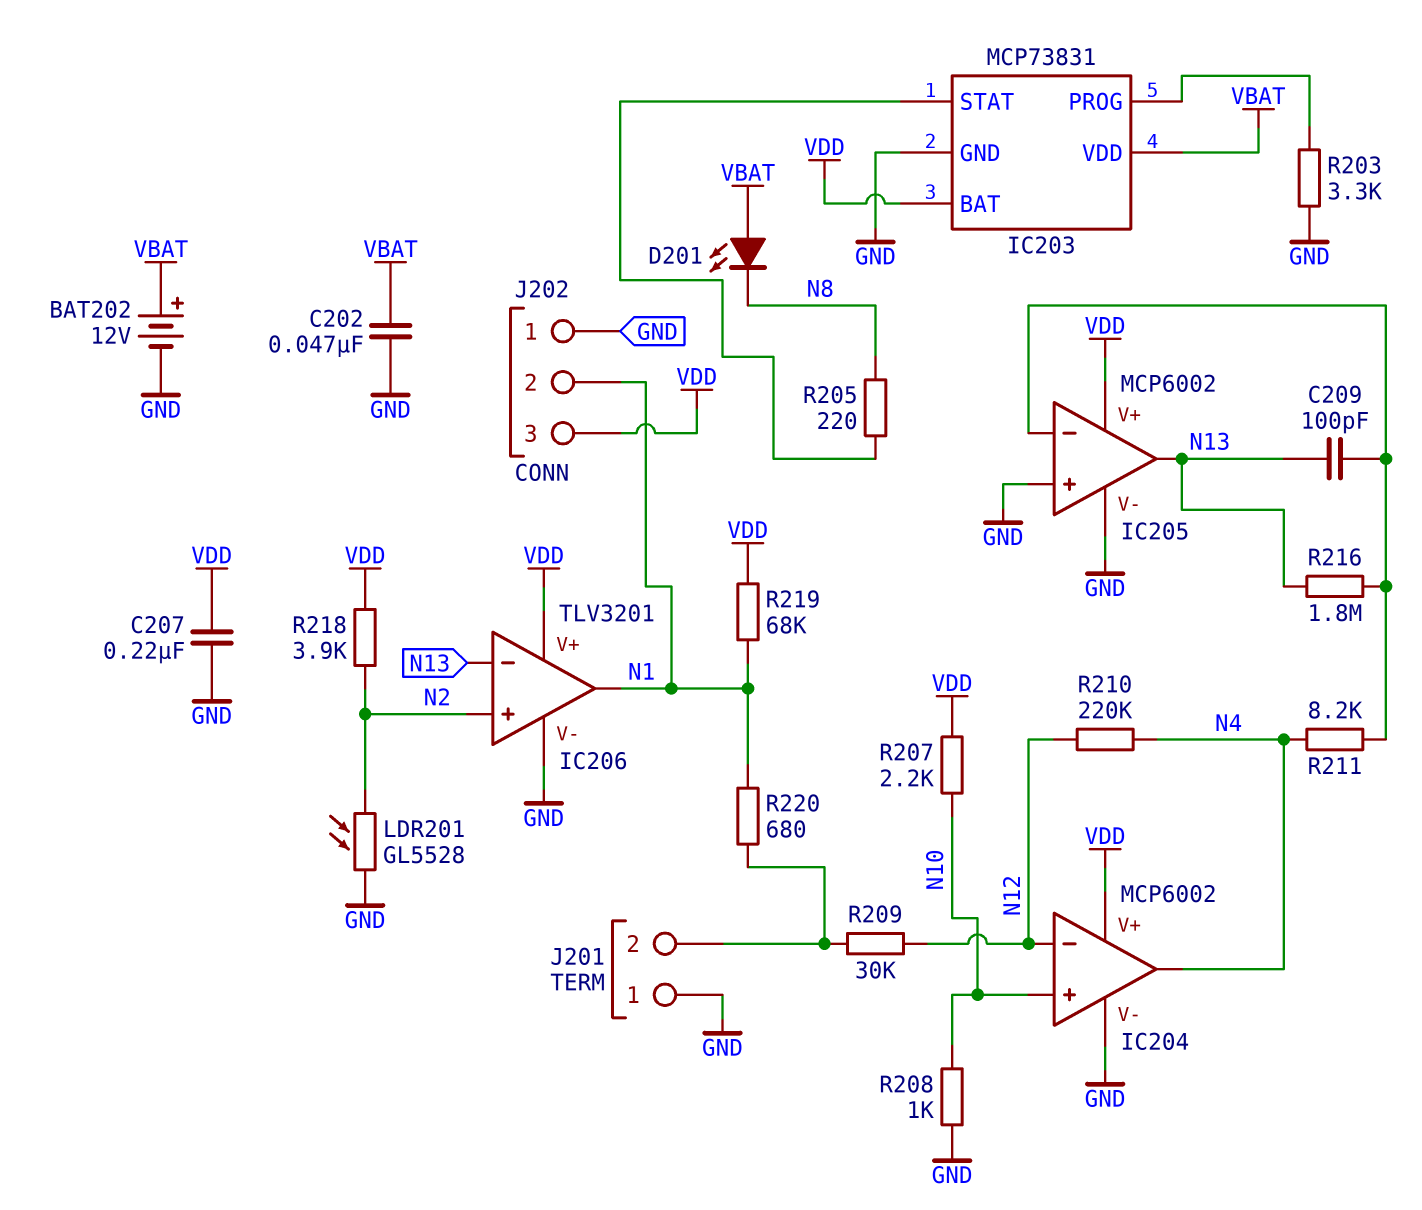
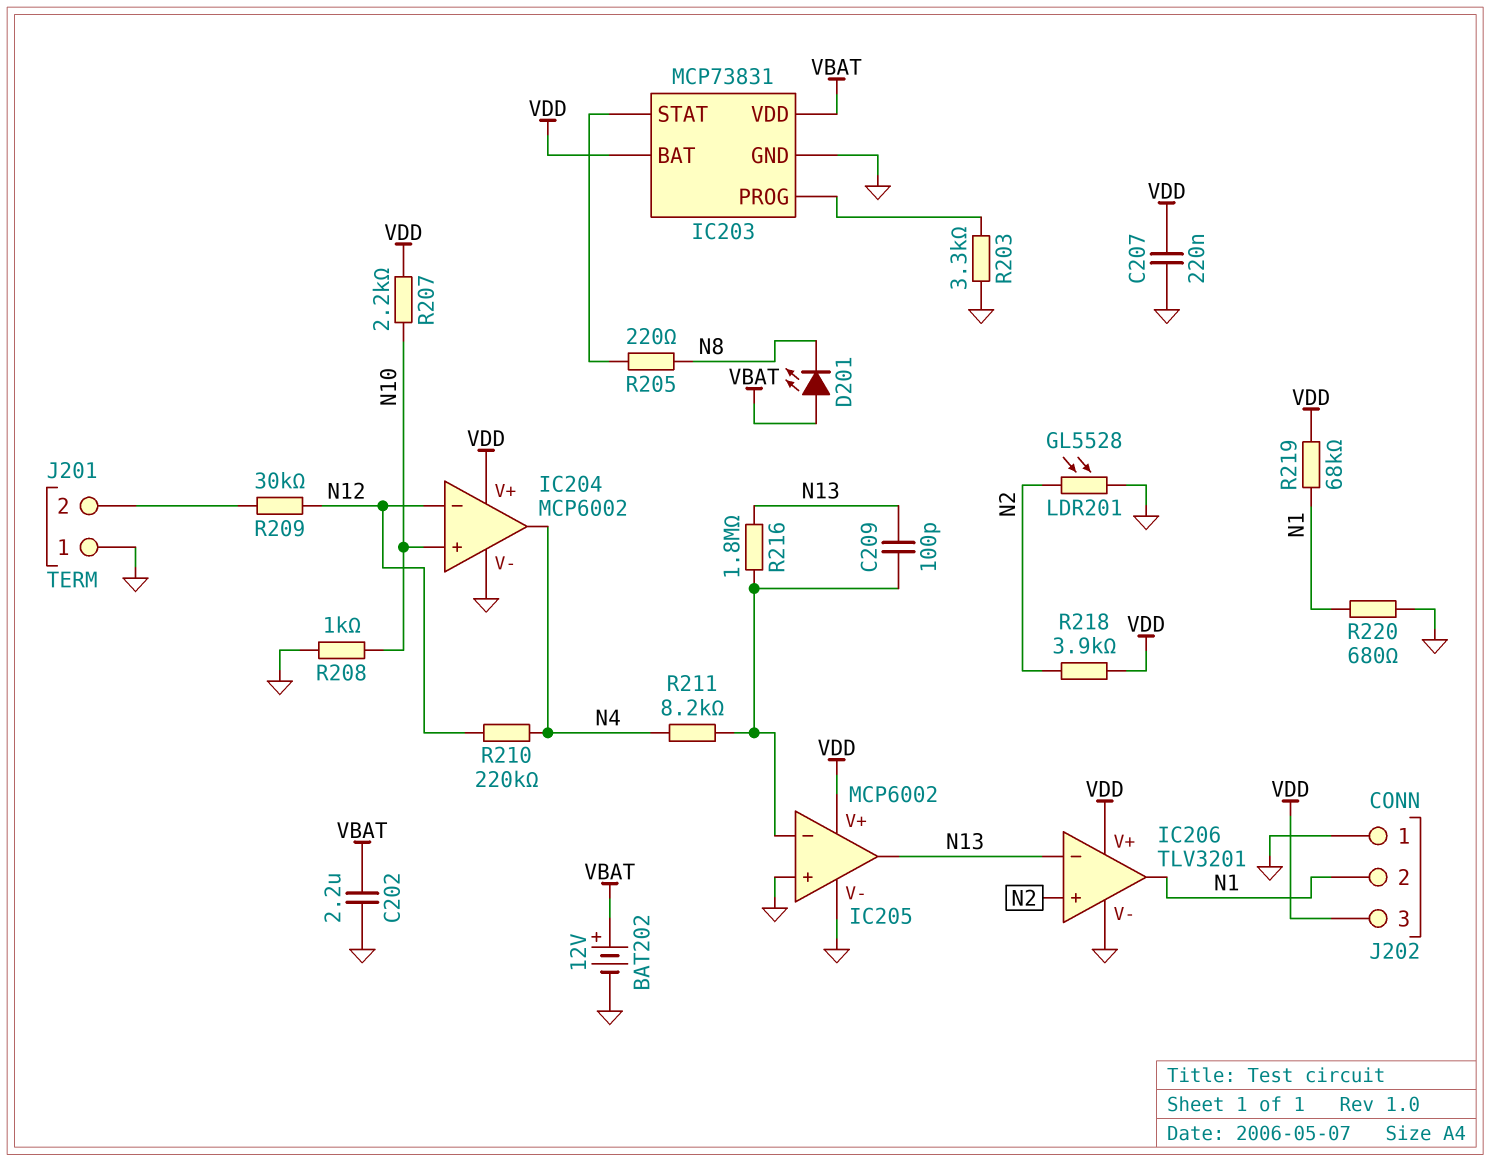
C202: 47nF (GND, VBAT) -> 2.2uF (GND, VBAT)
R220: 680 (J201/2, N1) -> 680 (GND, N1)

